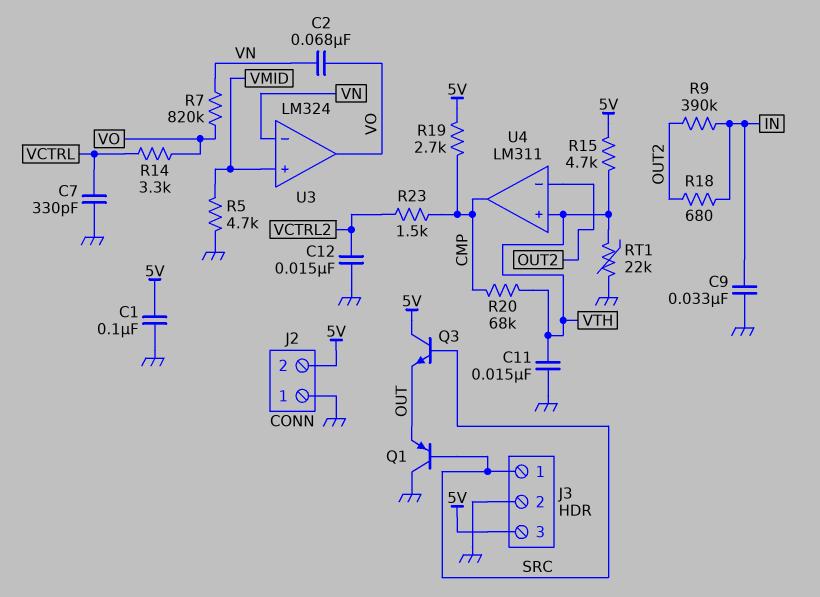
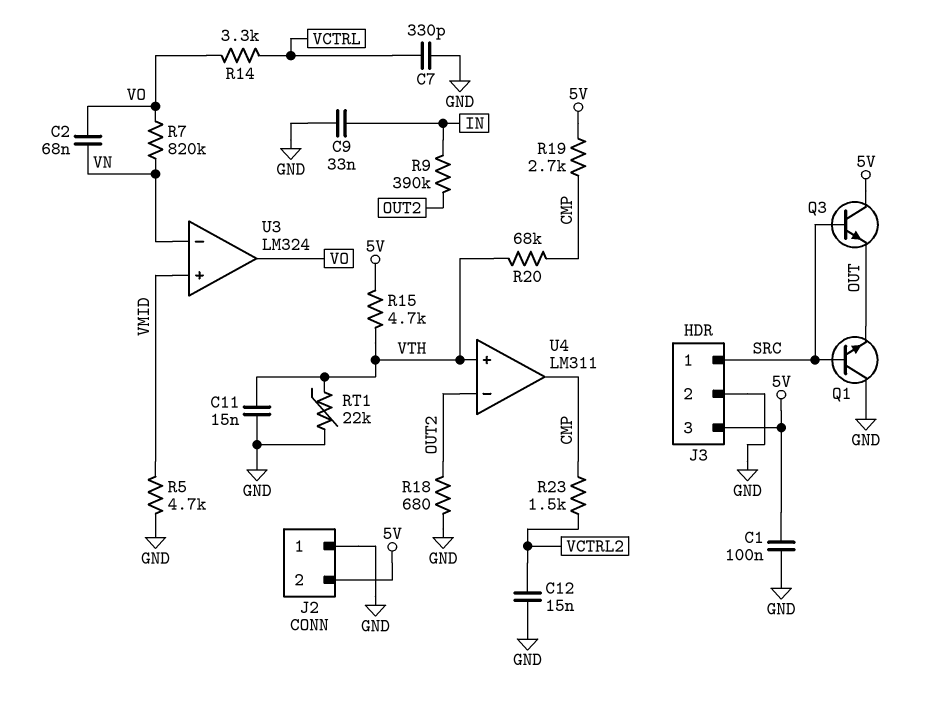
Q1: PNP (B SRC, C GND, E OUT) -> NPN (B SRC, C GND, E OUT)
R18: 680 (IN, OUT2) -> 680 (GND, OUT2)

